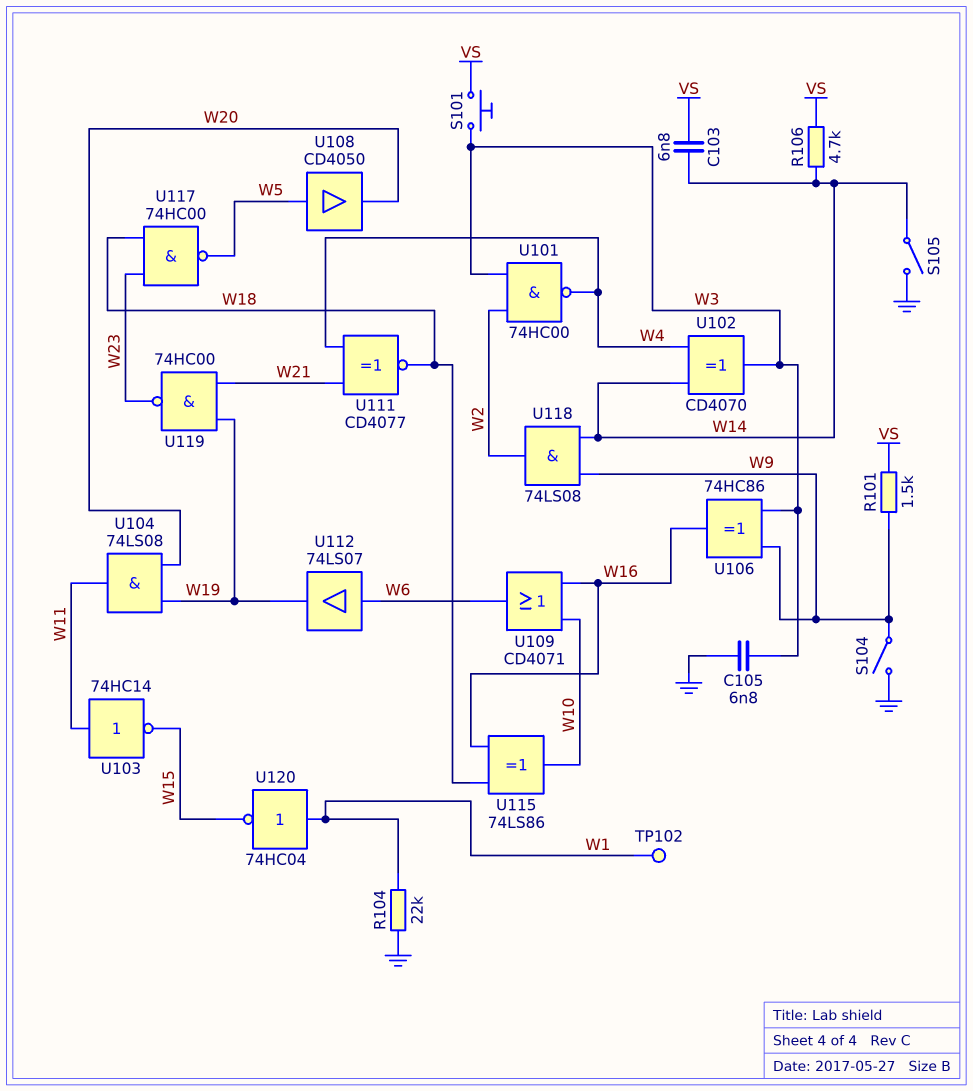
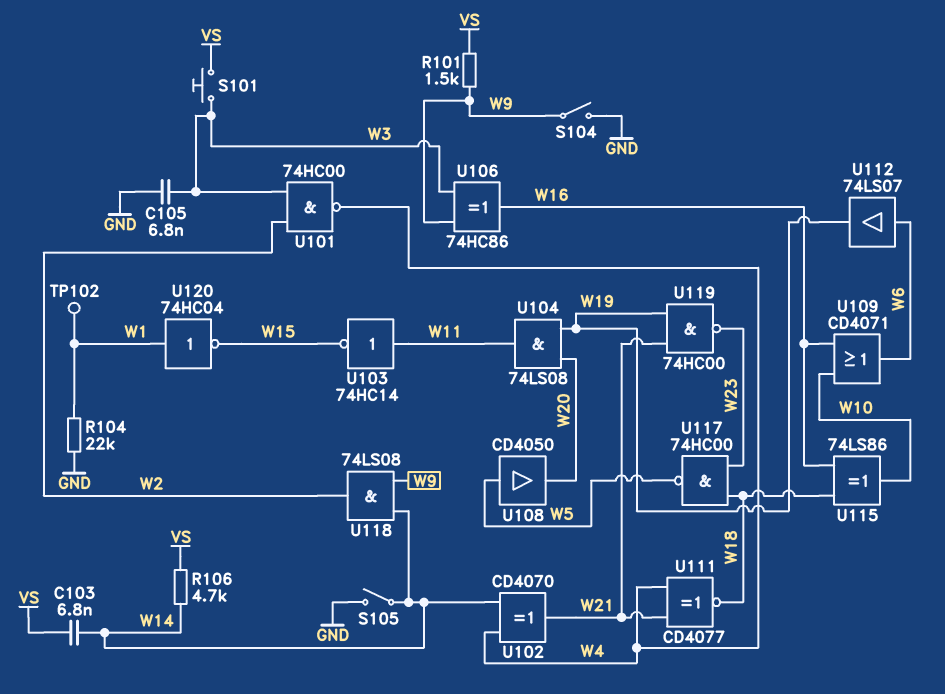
U102: XOR CD4070 (in W4, in W14, out W3) -> XOR CD4070 (in W4, in W14, out W21)

